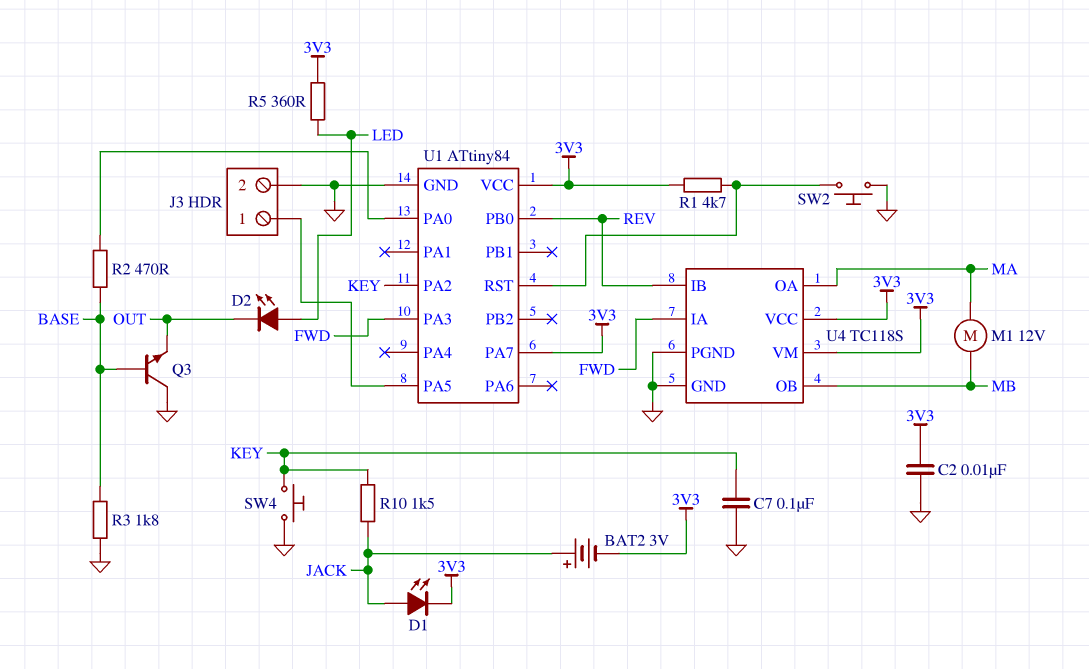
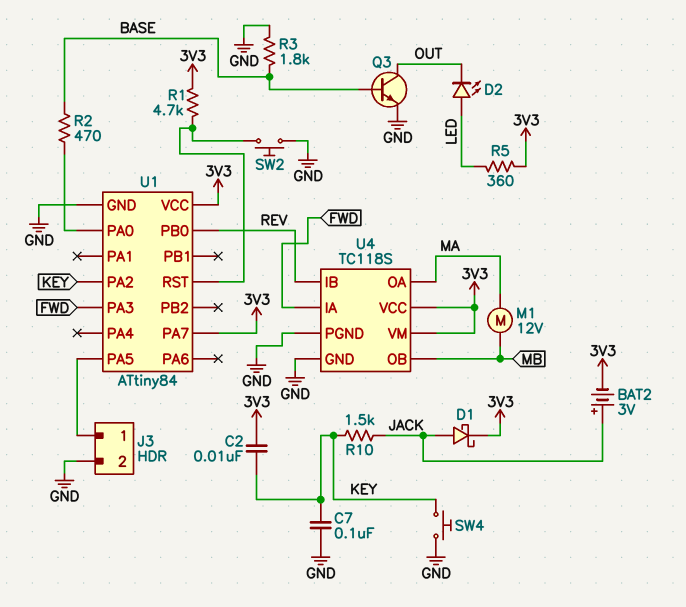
C2: 10nF (3V3, GND) -> 10nF (3V3, KEY)
D1: LED (A JACK, K 3V3) -> schottky (A JACK, K 3V3)
Q3: NPN (B BASE, C GND, E OUT) -> NPN (B BASE, C OUT, E GND)

